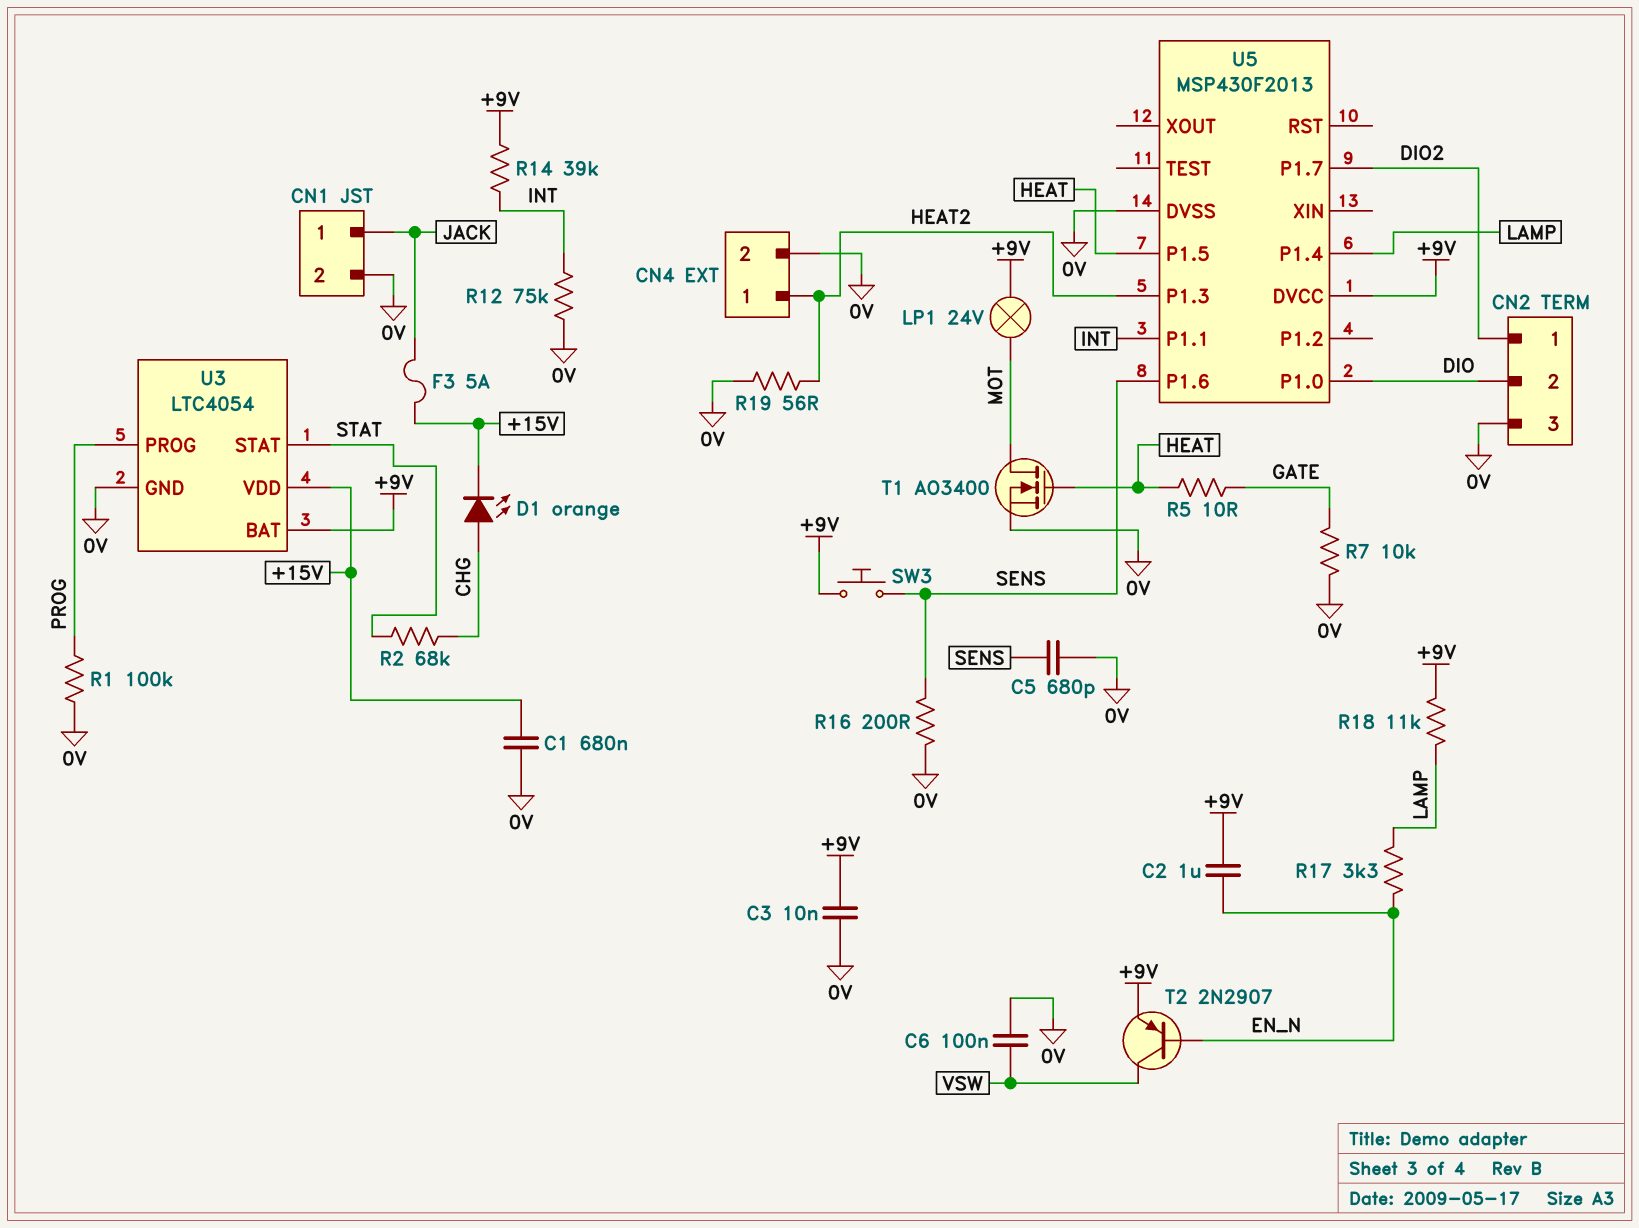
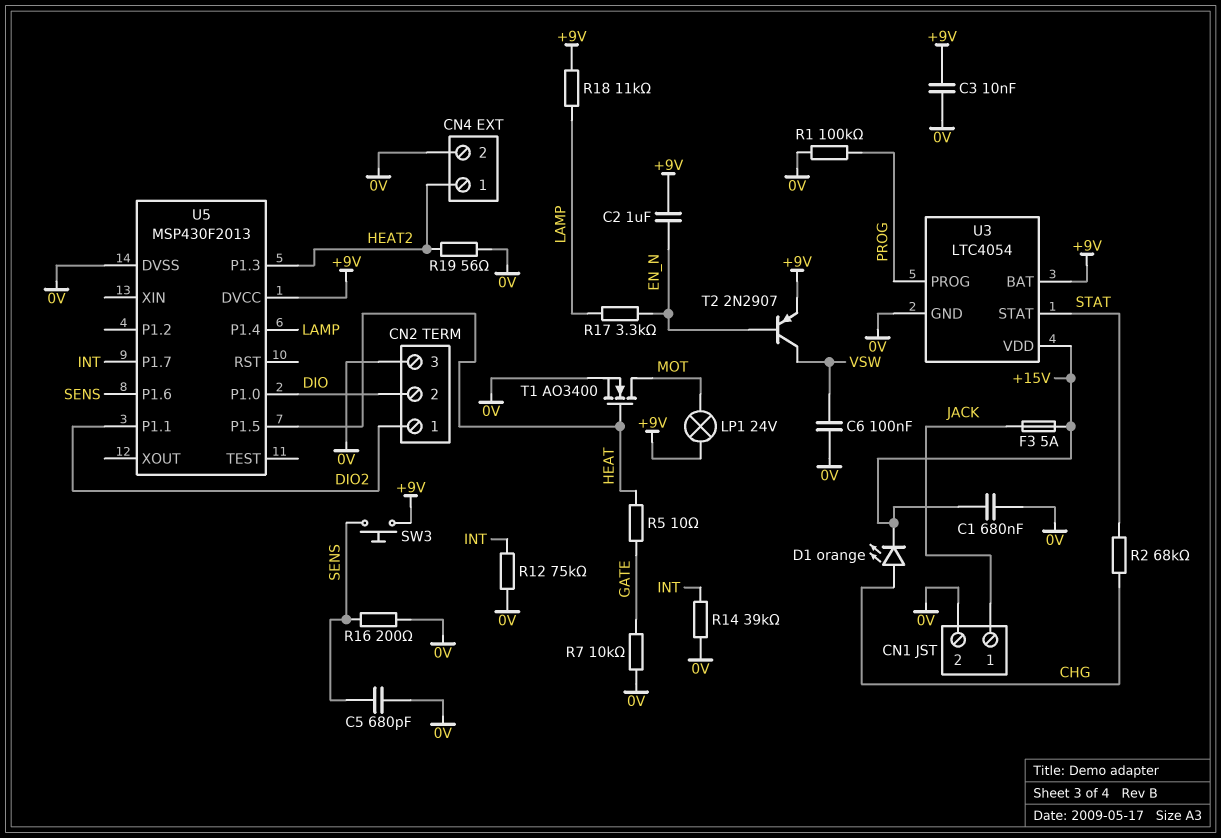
R14: 39k (+9V, INT) -> 39k (0V, INT)
U5 pin P1.1: INT -> DIO2
U5 pin P1.7: DIO2 -> INT

